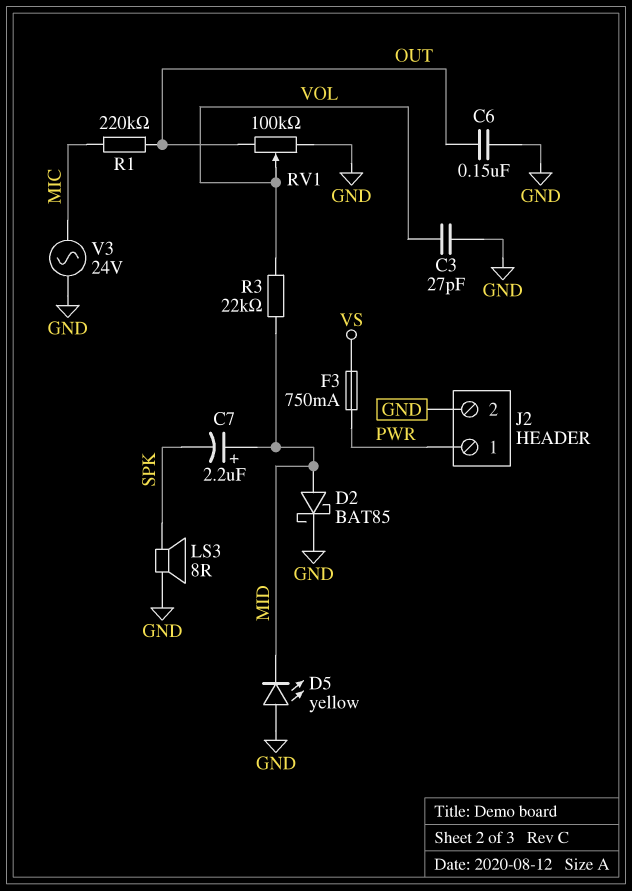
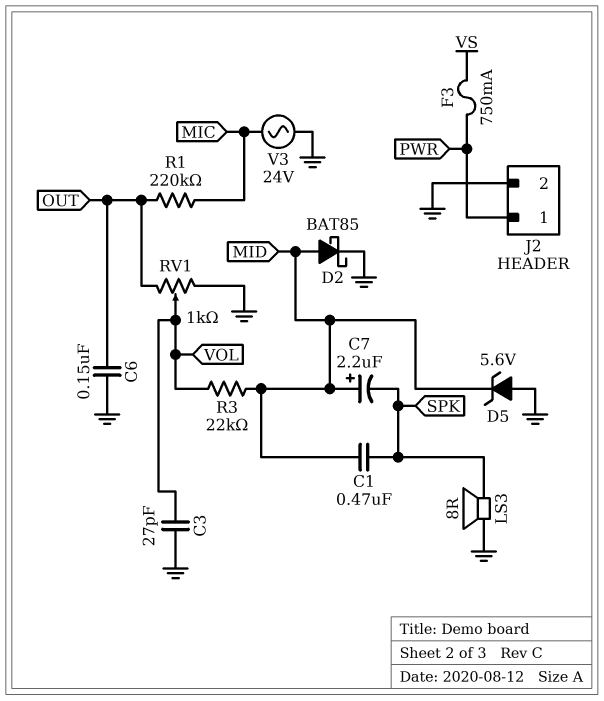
C1: none -> 470nF (MID, SPK)
D5: LED yellow (A GND, K MID) -> zener 5.6V (A GND, K MID)
RV1: 100k (GND, OUT, wiper VOL) -> 1k (GND, OUT, wiper VOL)

